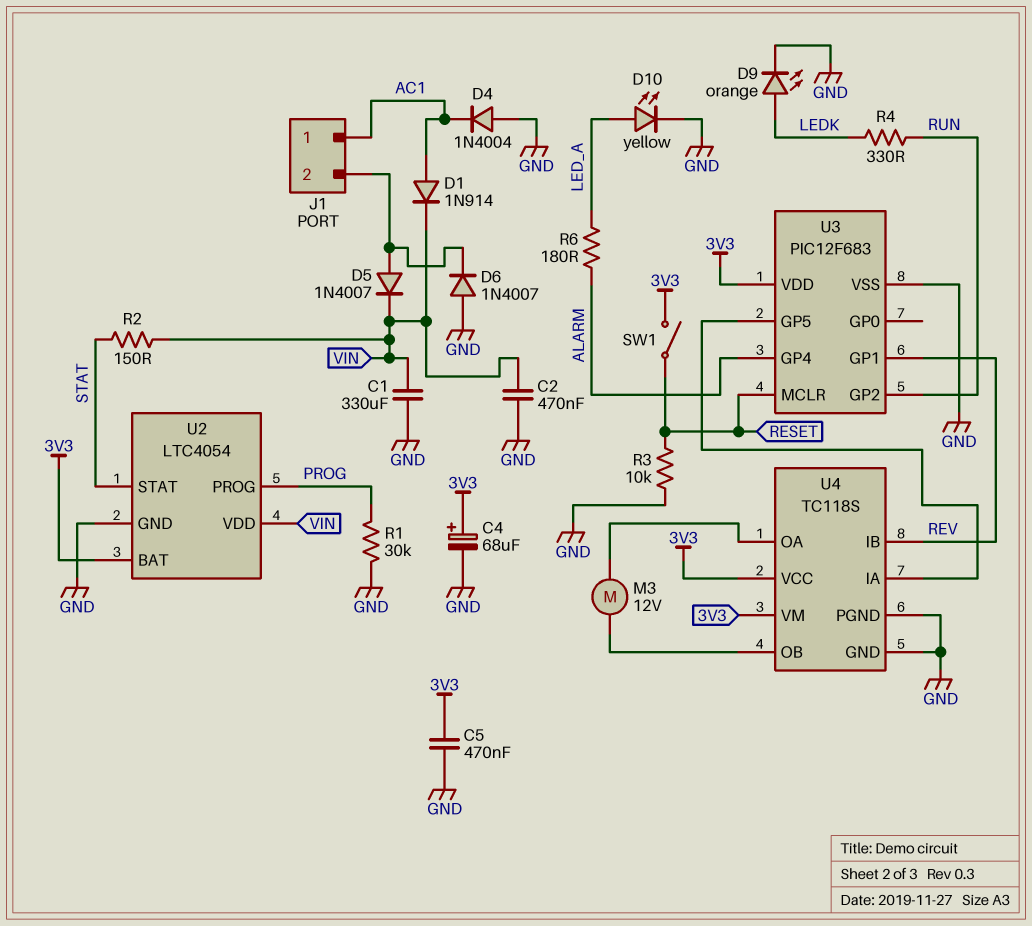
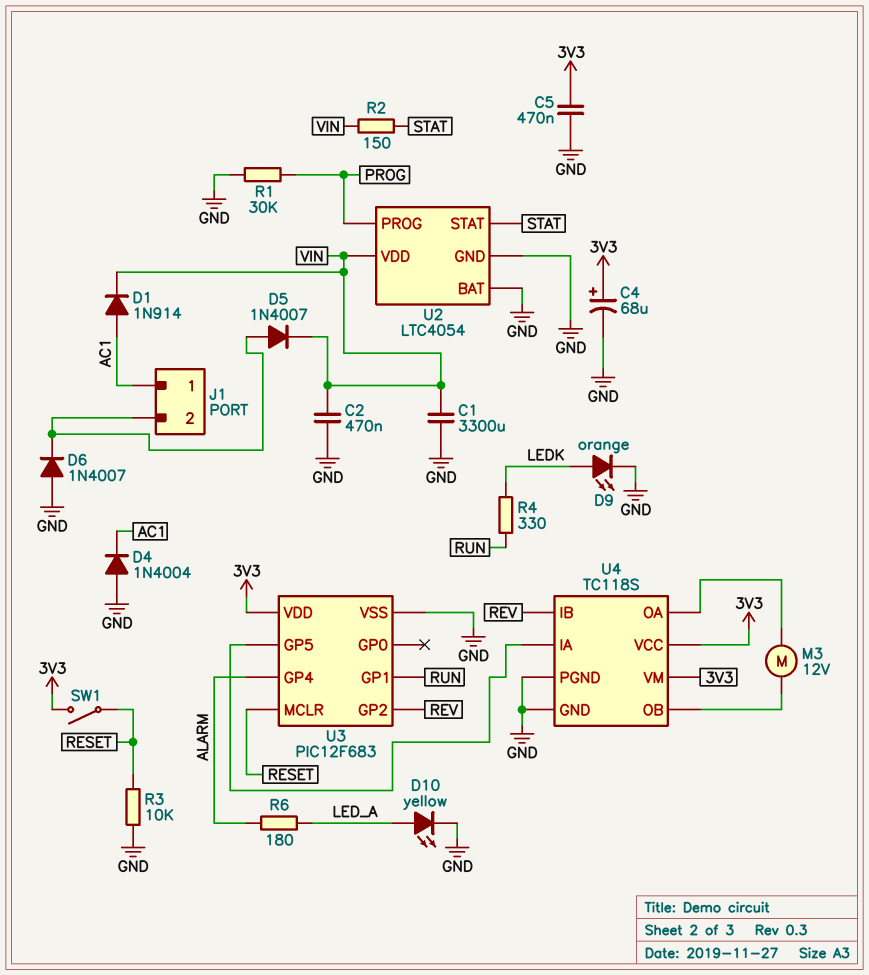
C1: 330uF (GND, VIN) -> 3300uF (GND, VIN)
U2 pin BAT: 3V3 -> GND
U3 pin GP1: REV -> RUN
U3 pin GP2: RUN -> REV

